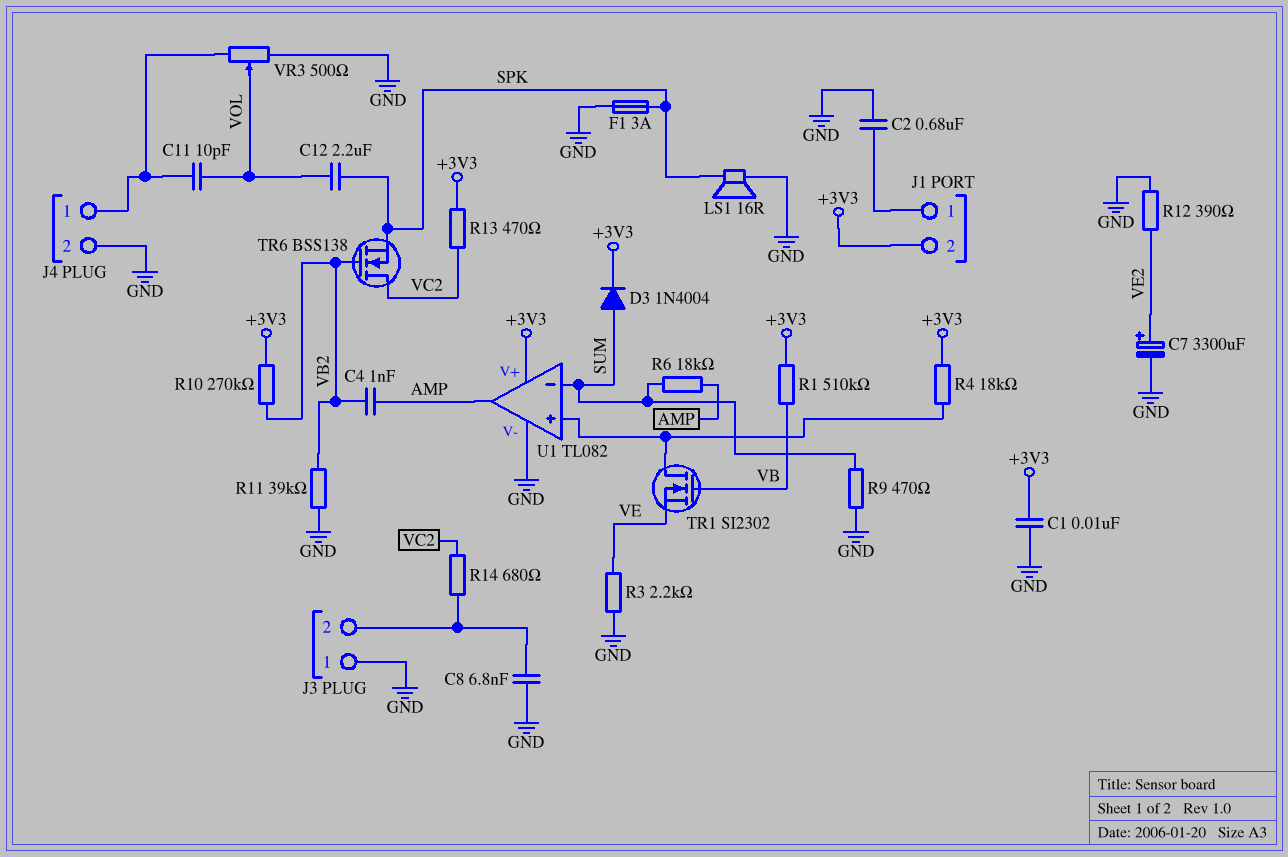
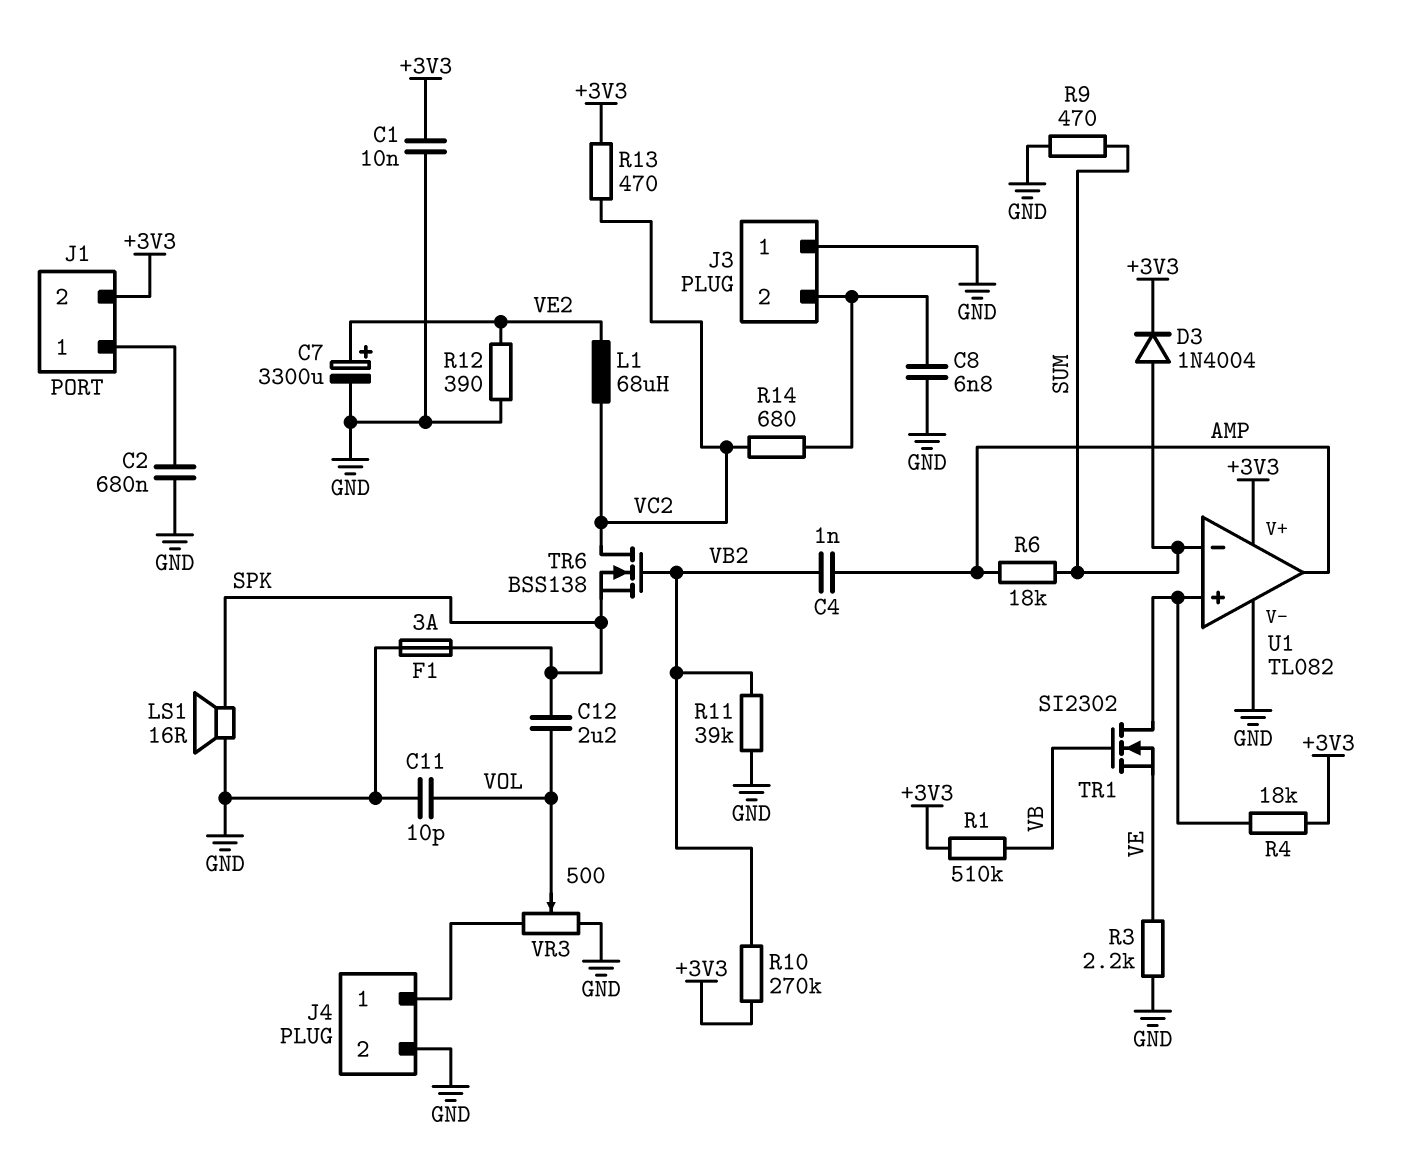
C11: 10pF (J4/1, VOL) -> 10pF (GND, VOL)
L1: none -> 68uH (VC2, VE2)

